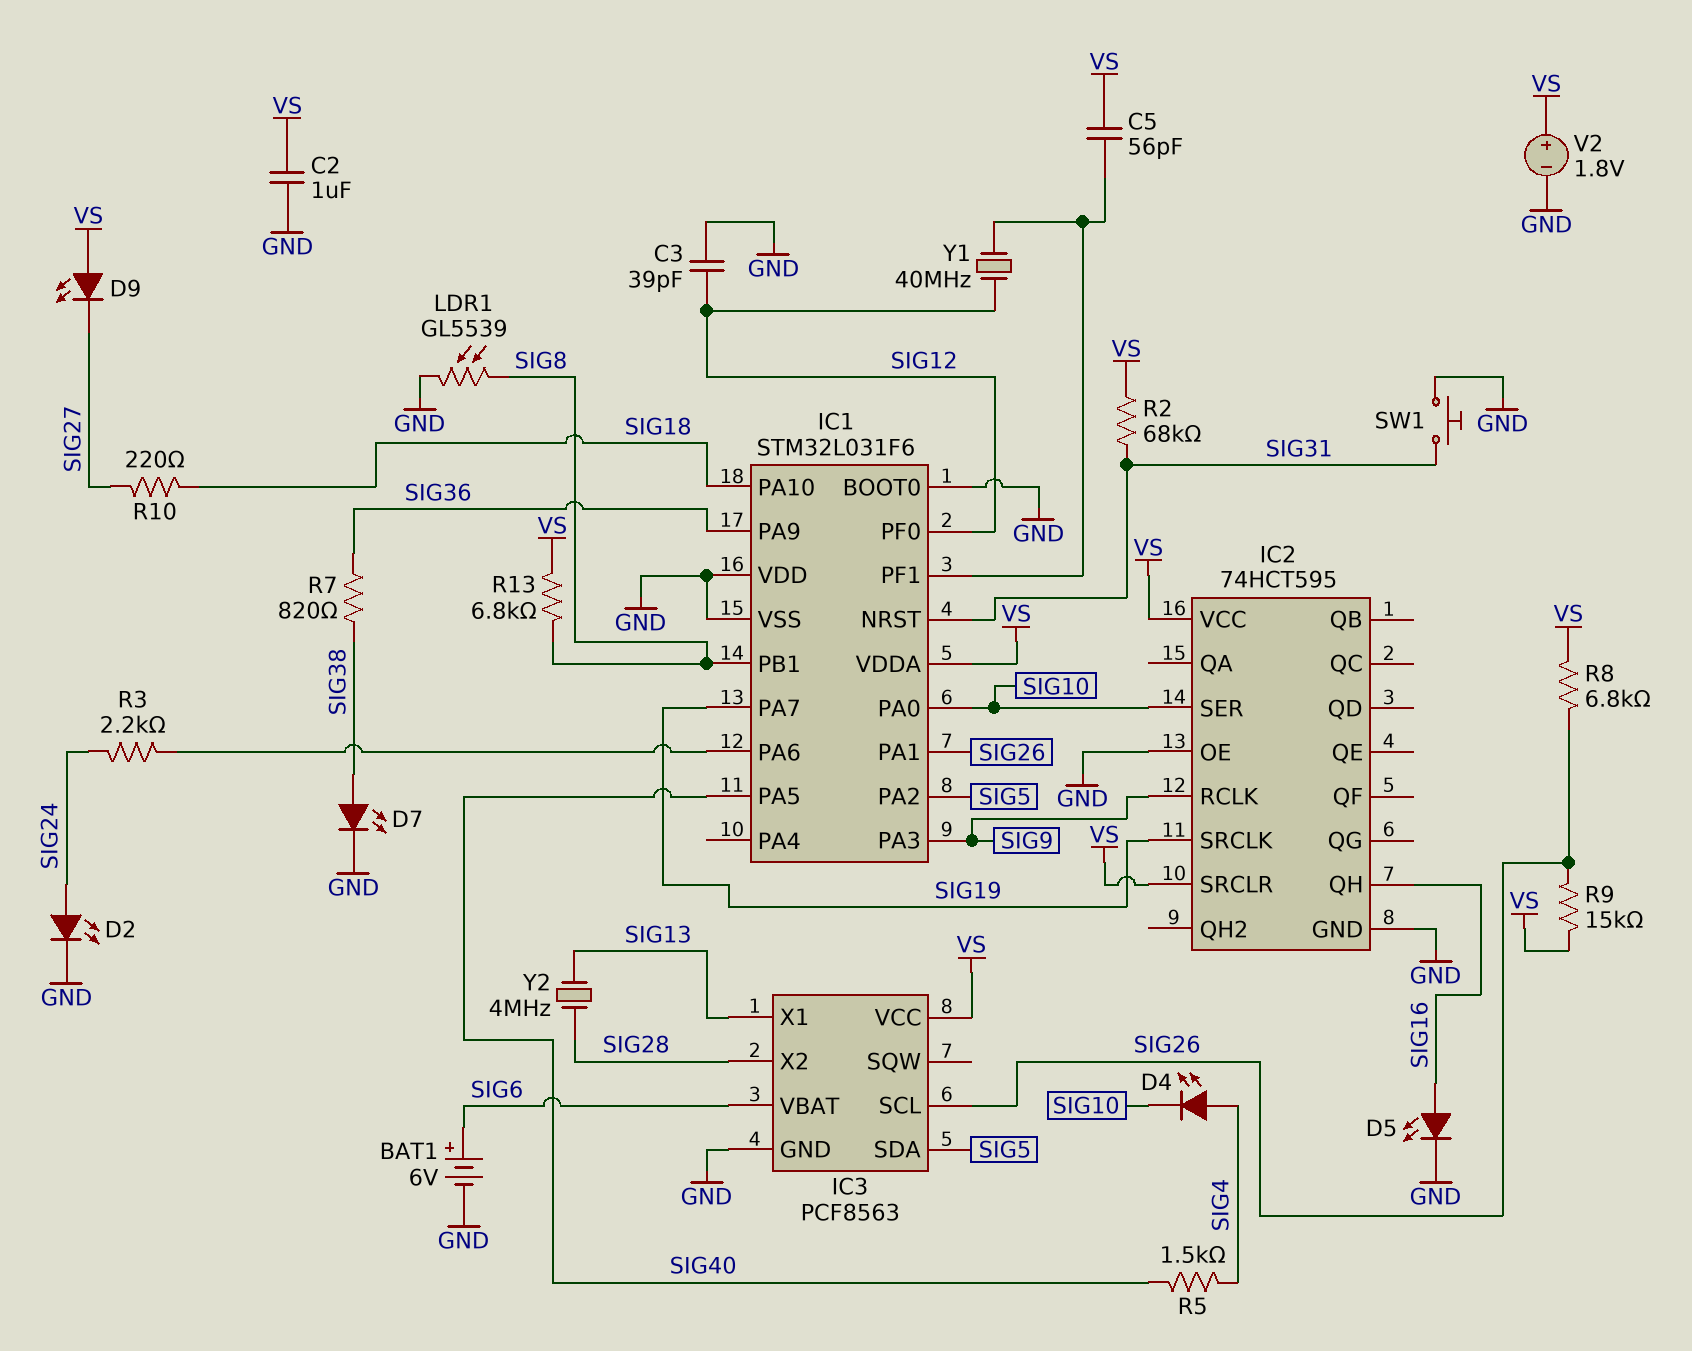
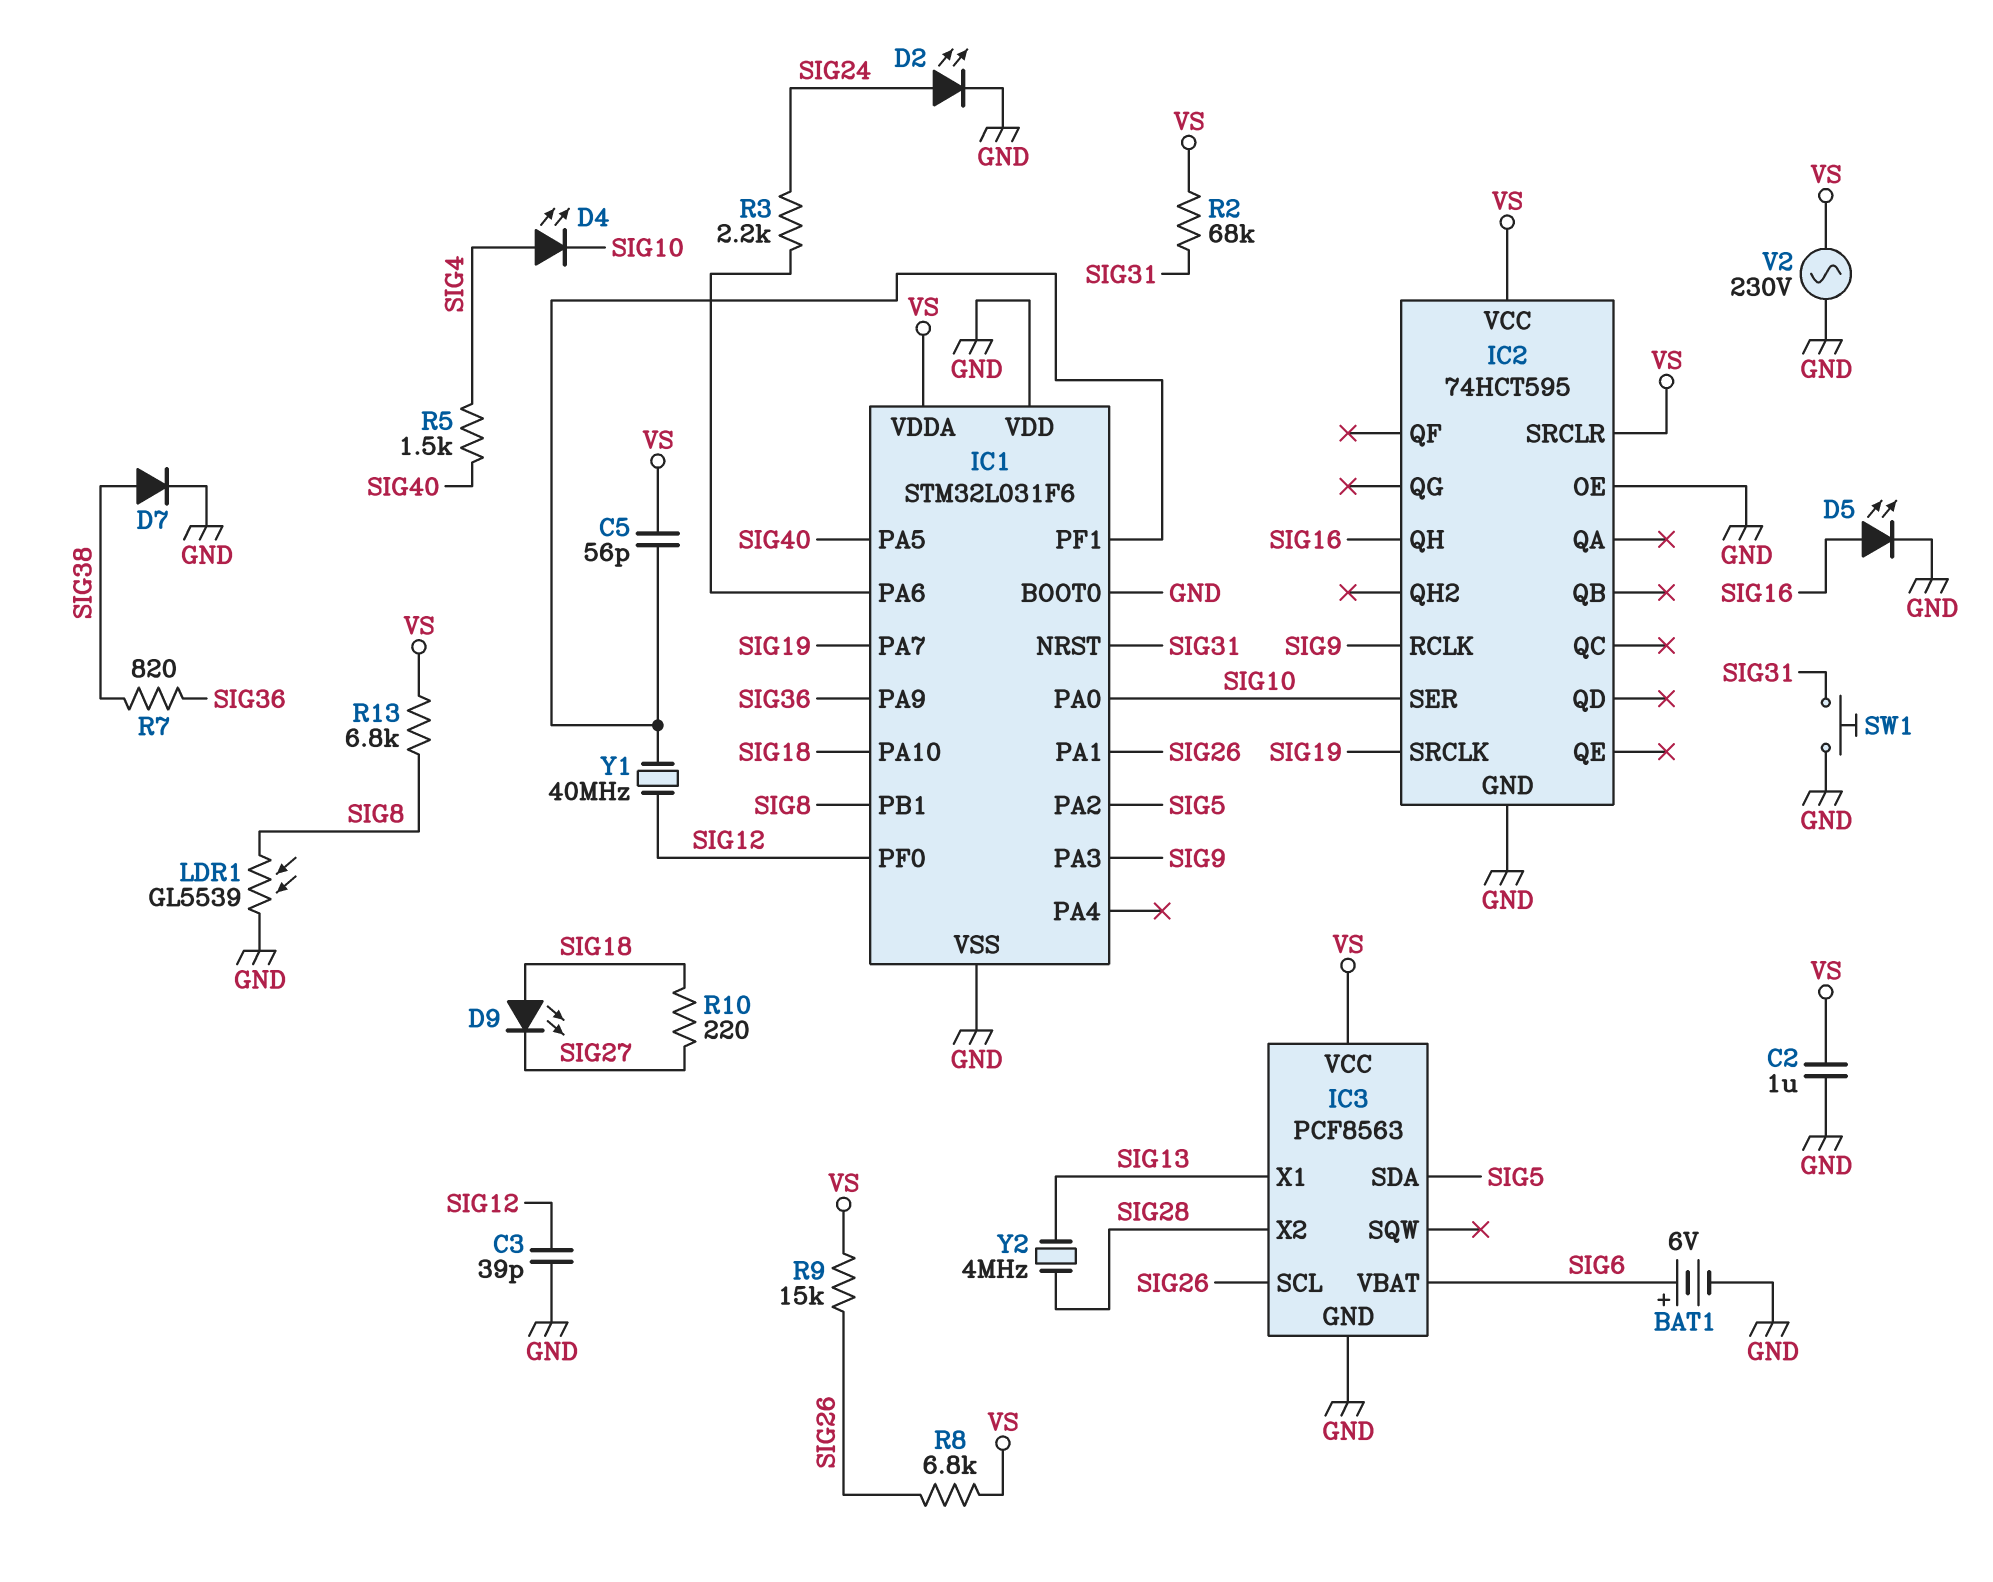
D7: LED (A SIG38, K GND) -> diode (A SIG38, K GND)
D9: LED (A VS, K SIG27) -> LED (A SIG18, K SIG27)
V2: 1.8V (plus VS, minus GND) -> AC 230V (GND, VS)

